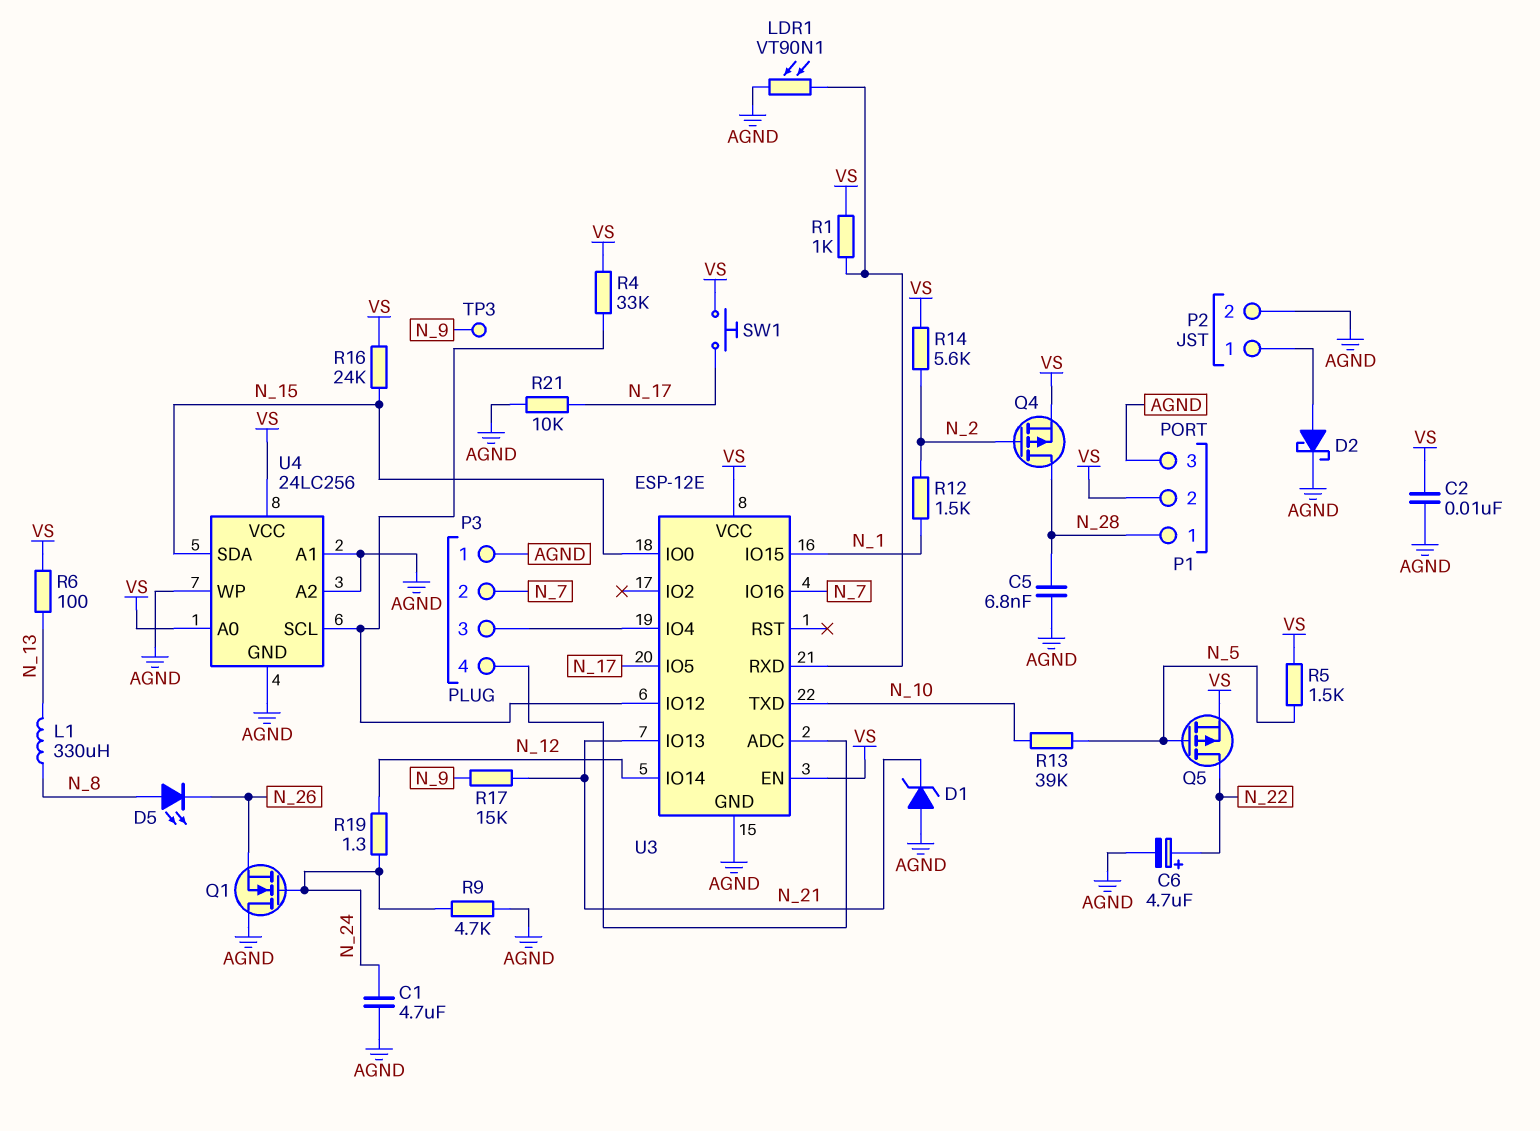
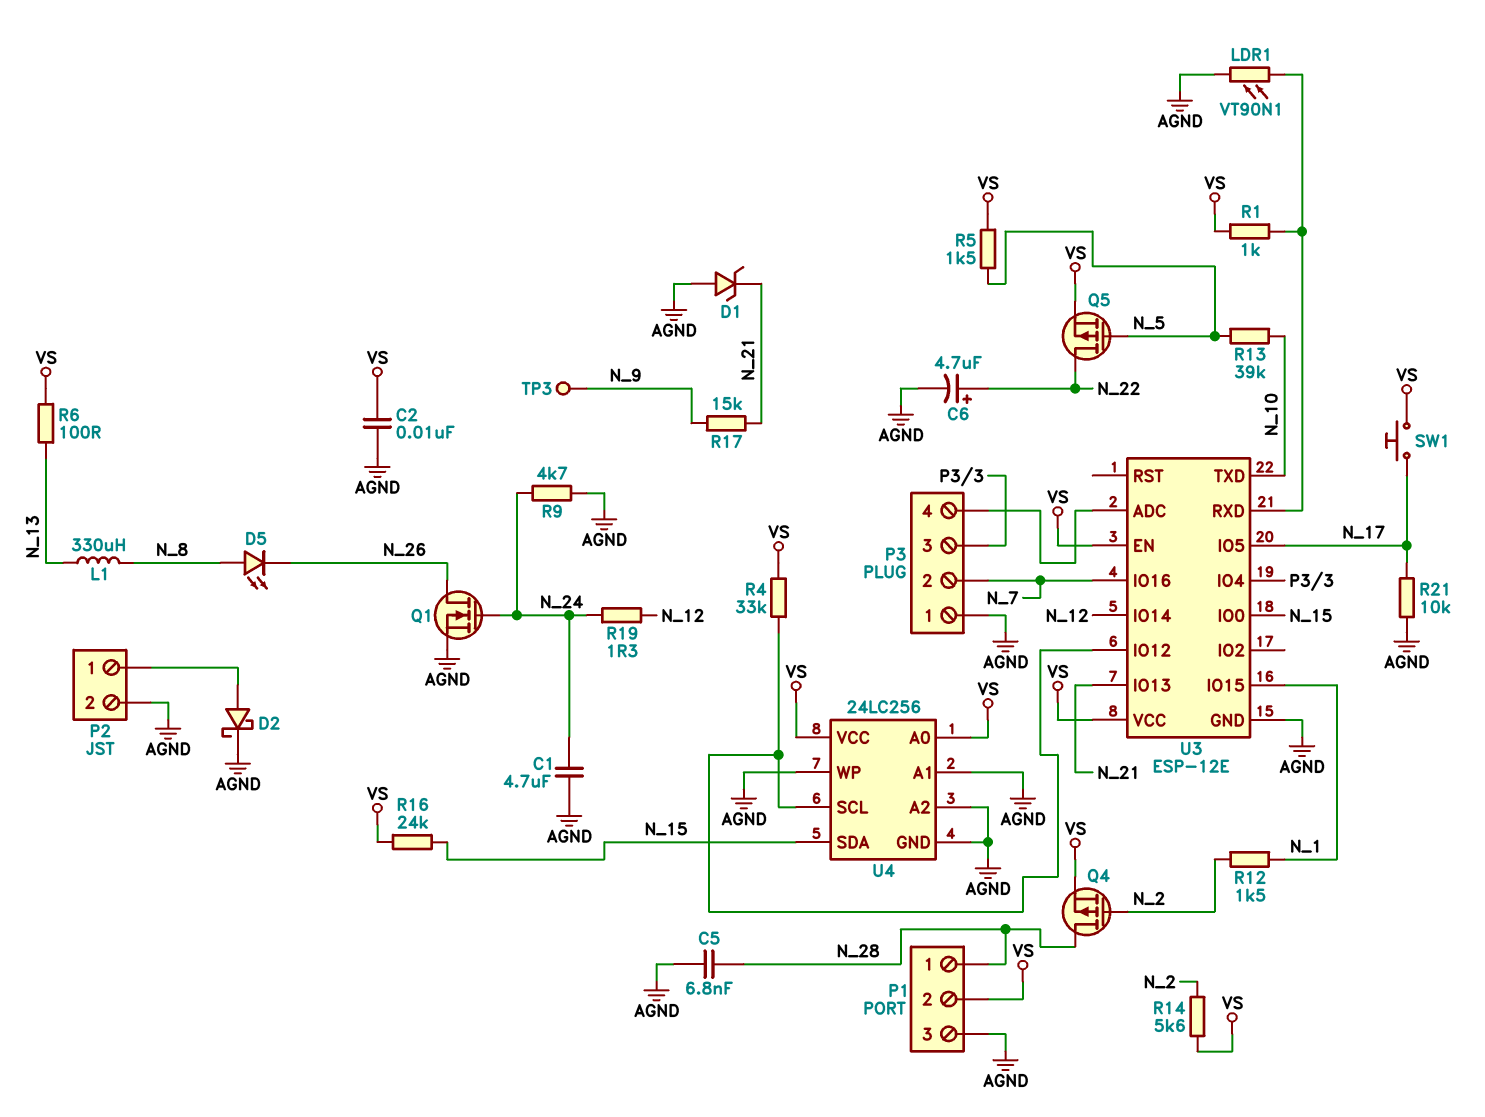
Q1: NMOS (G N_24, D AGND, S N_26) -> NMOS (G N_24, D N_26, S AGND)

